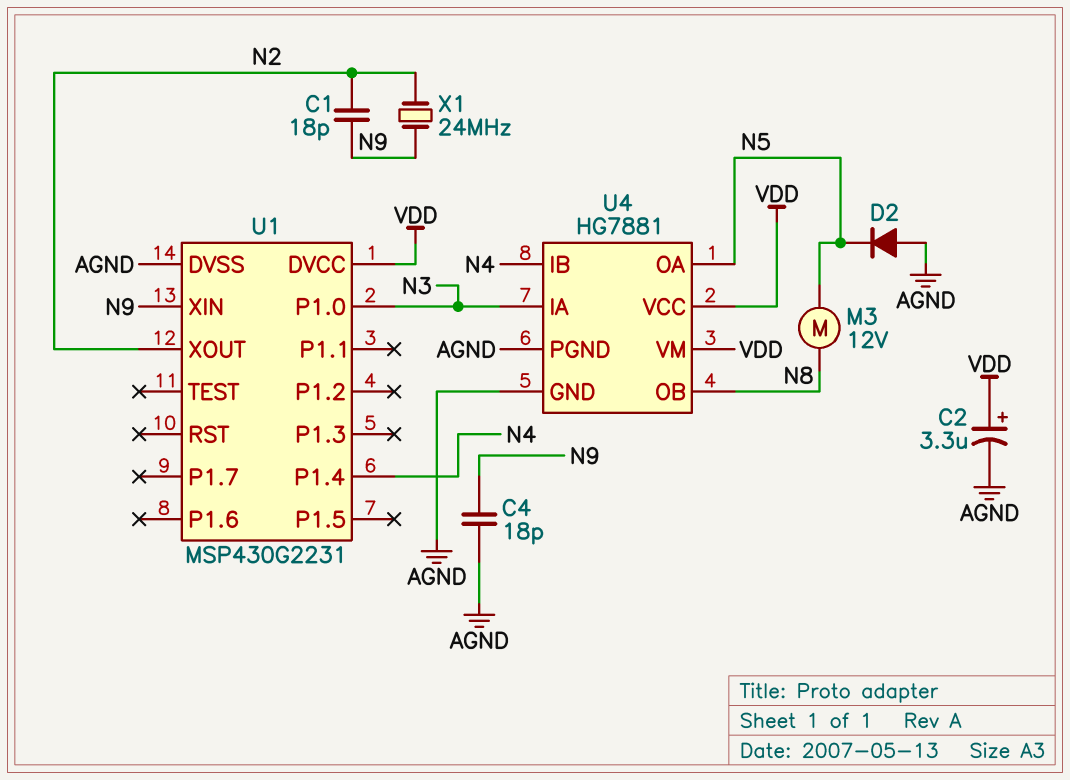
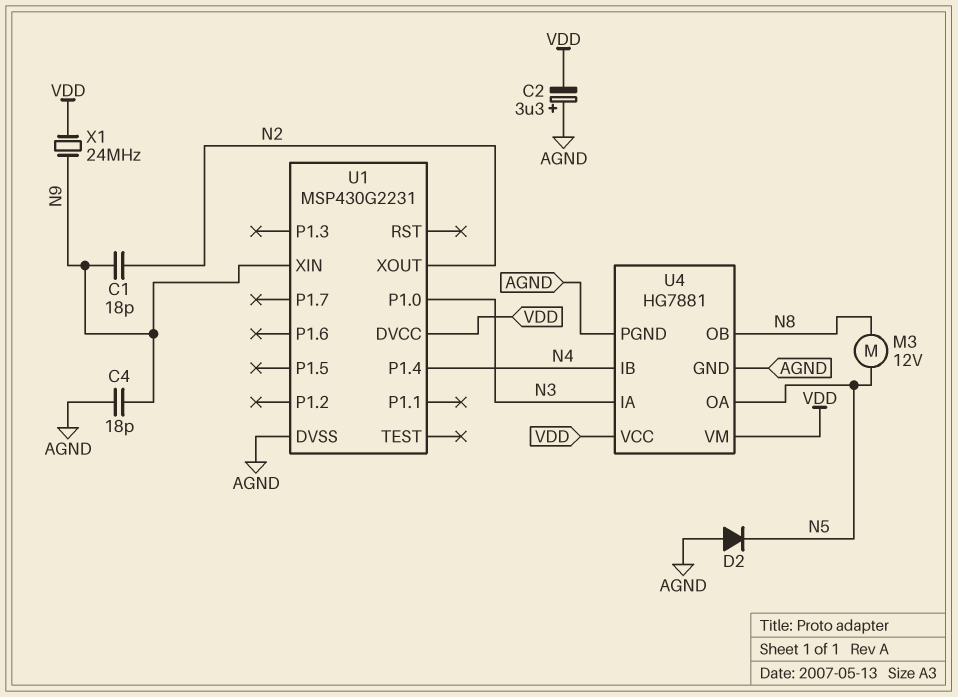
C2: 3.3uF (plus VDD, minus AGND) -> 3.3uF (plus AGND, minus VDD)
X1: 24MHz (N2, N9) -> 24MHz (N9, VDD)

